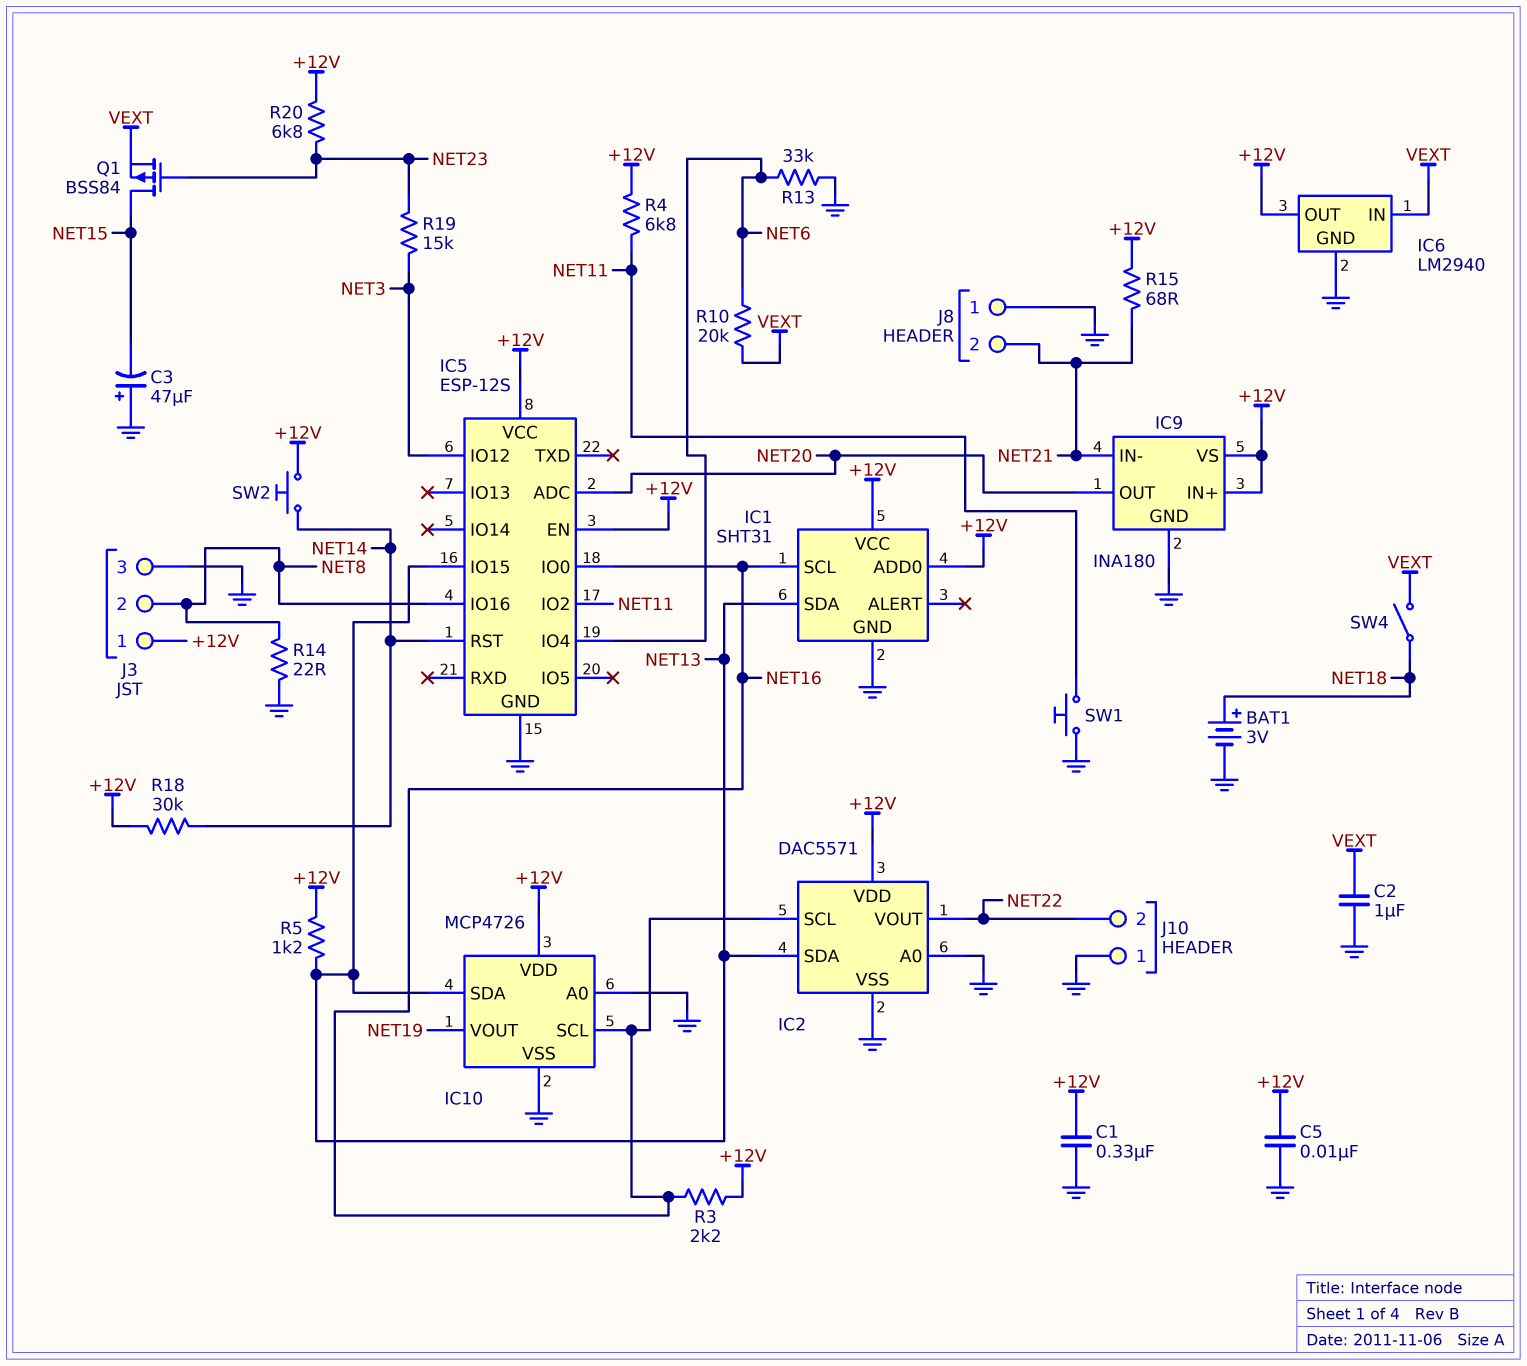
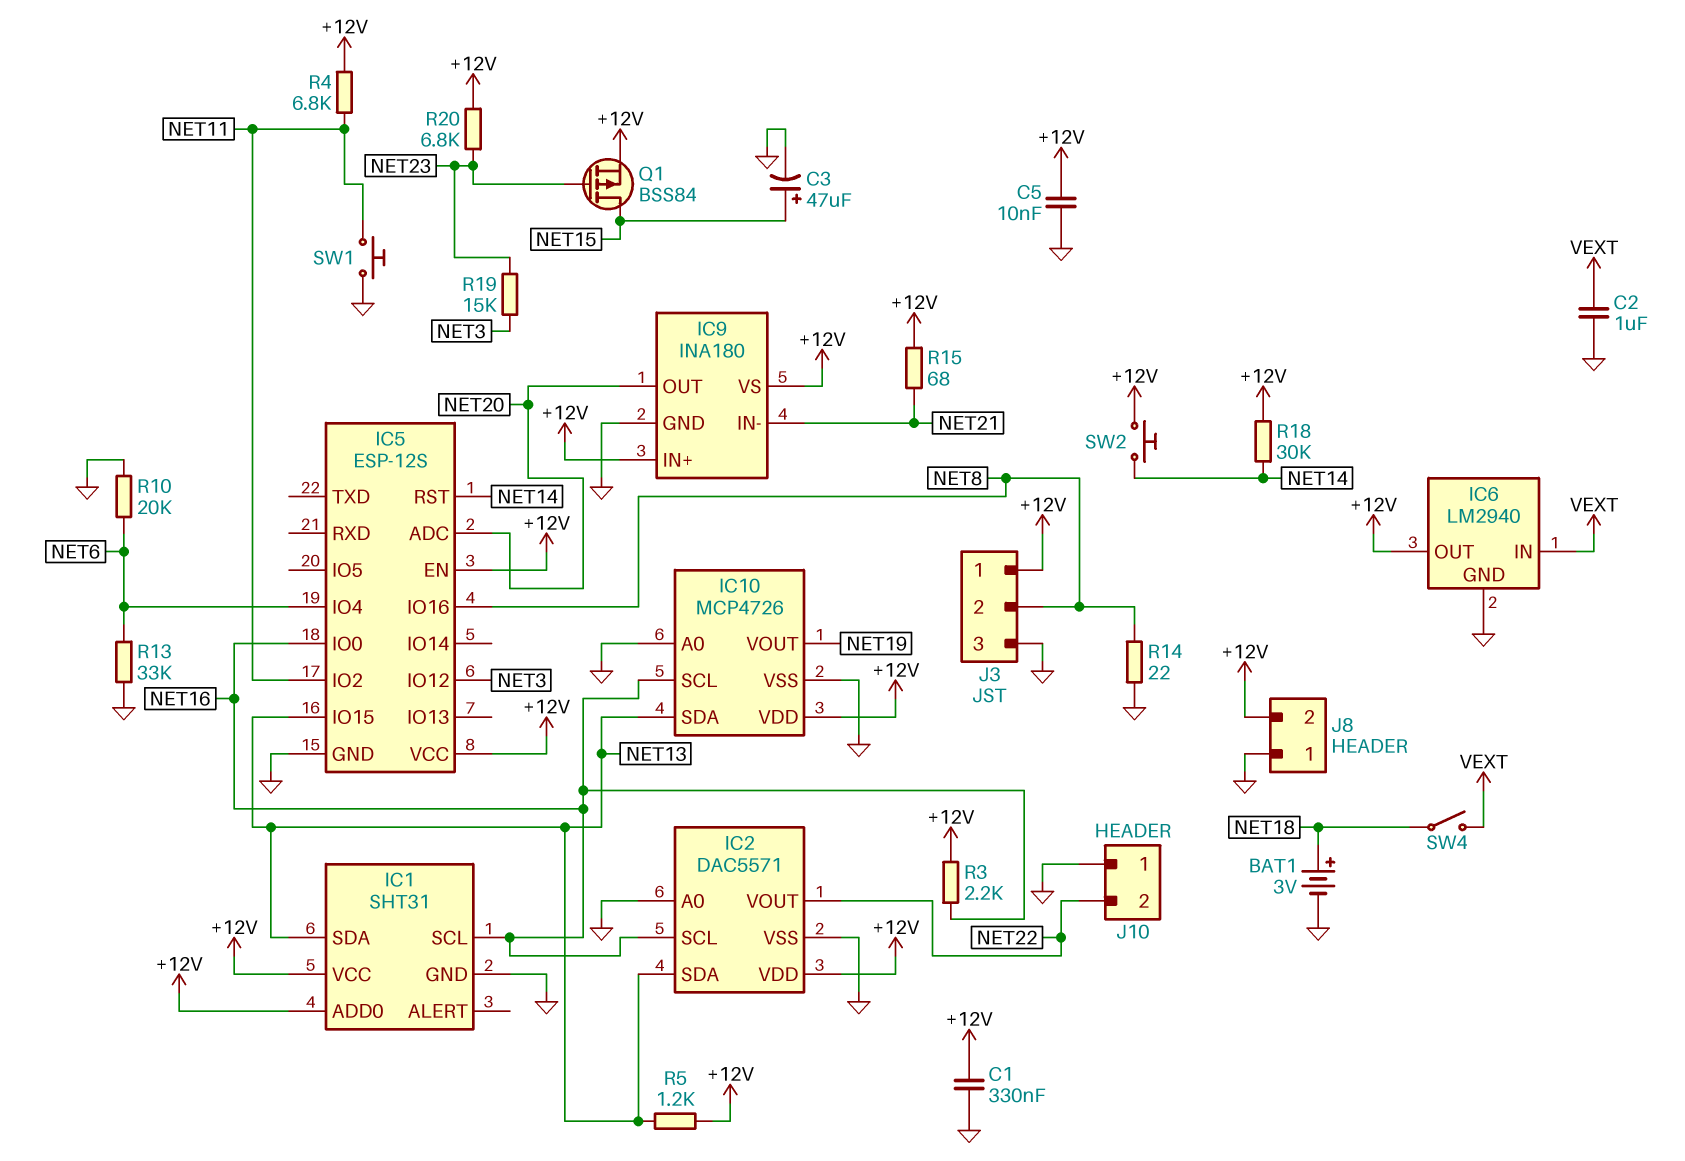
C3: 47uF (plus GND, minus NET15) -> 47uF (plus NET15, minus GND)
J8 pin 2: NET21 -> +12V
Q1: PMOS BSS84 (G NET23, D NET15, S VEXT) -> PMOS BSS84 (G NET23, D NET15, S +12V)
R10: 20k (NET6, VEXT) -> 20k (GND, NET6)

